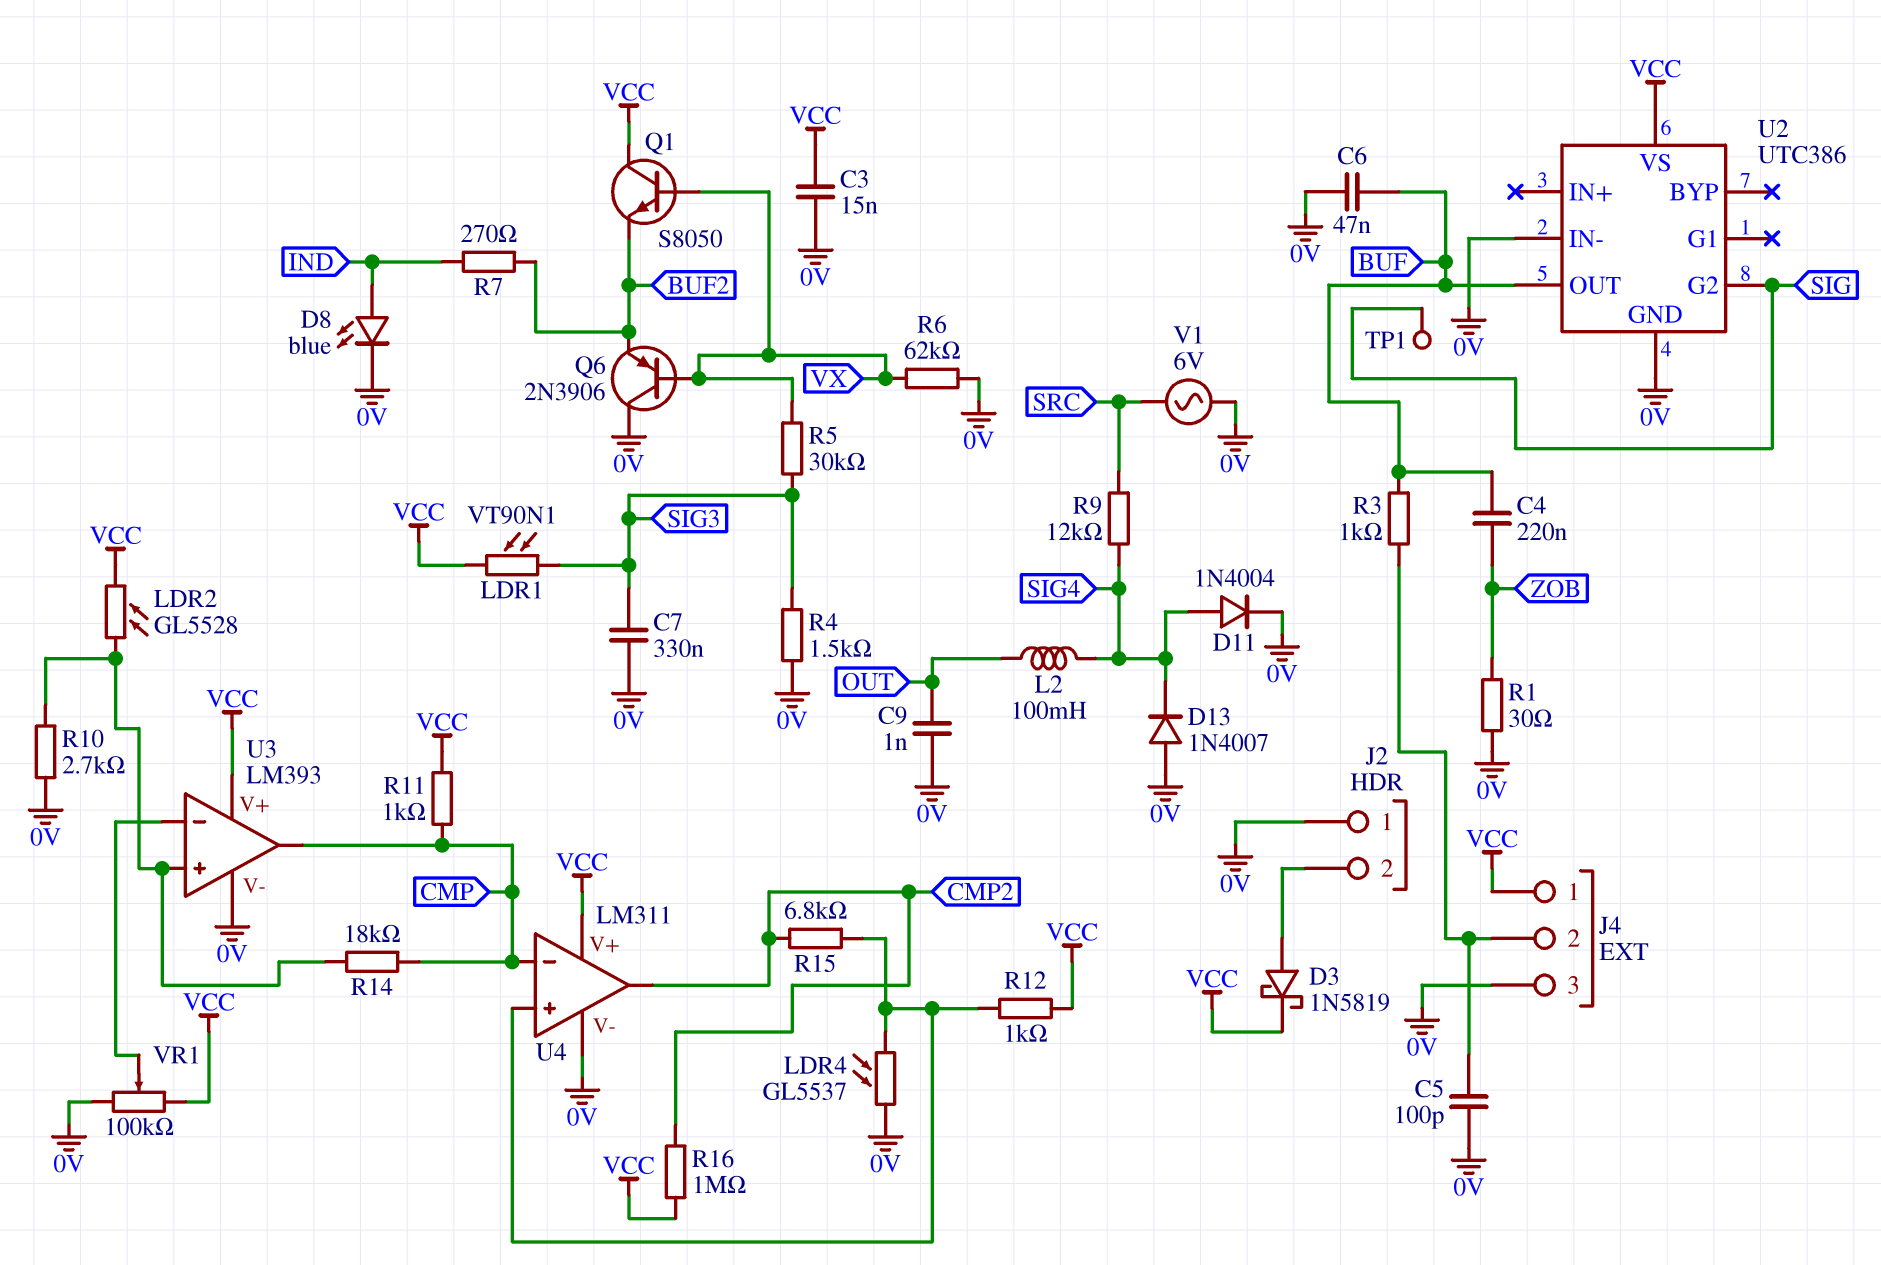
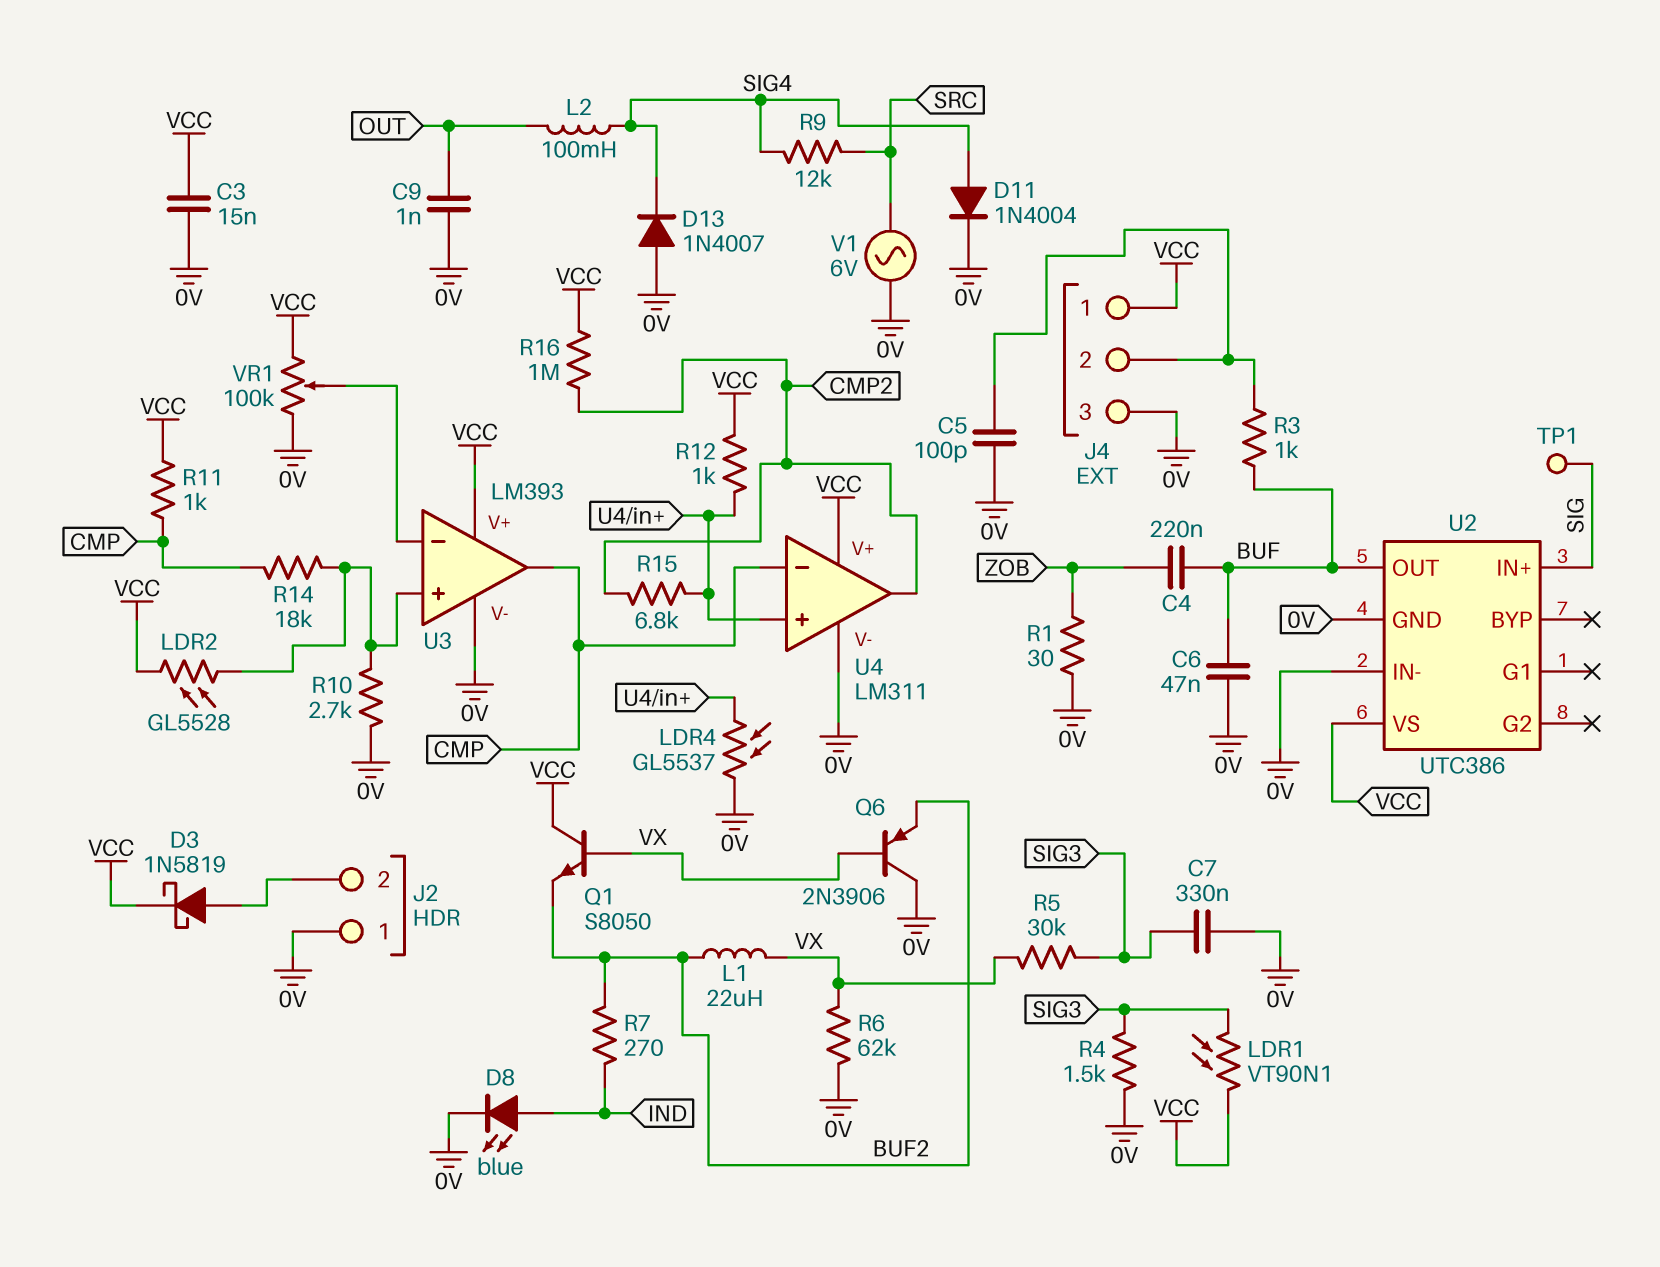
L1: none -> 22uH (BUF2, VX)
U2 pin G2: SIG -> none
U2 pin IN+: none -> SIG

